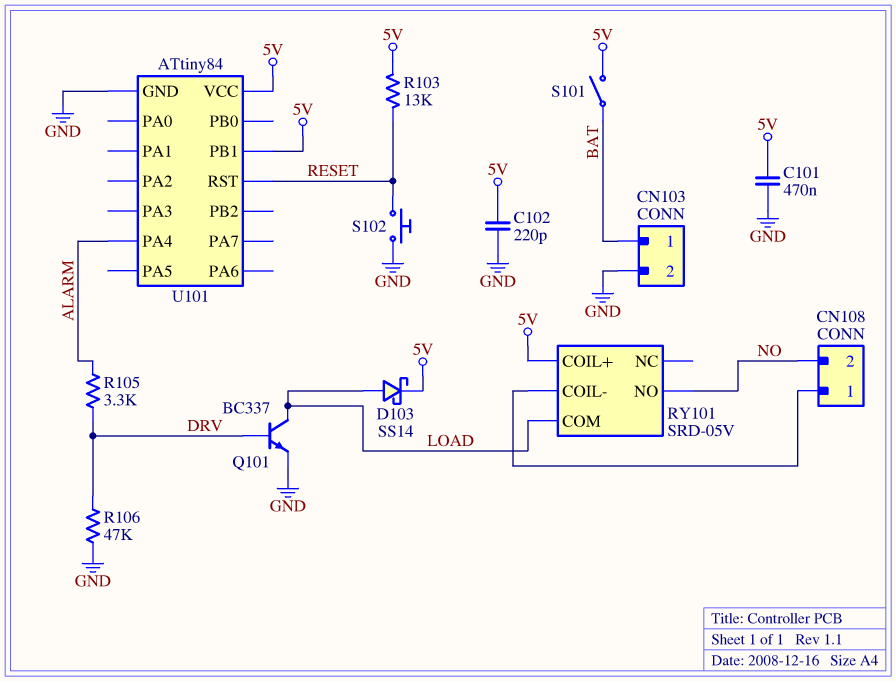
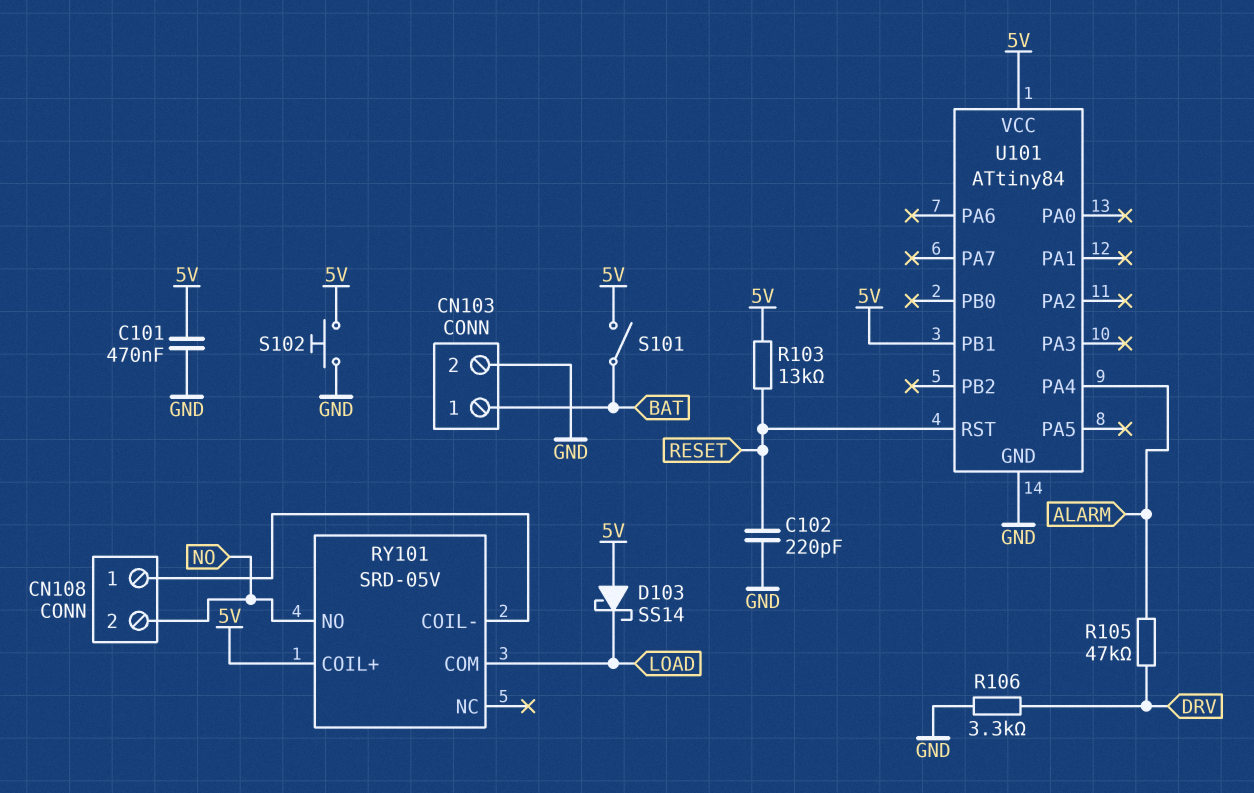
C102: 220pF (5V, GND) -> 220pF (GND, RESET)
D103: schottky SS14 (A LOAD, K 5V) -> schottky SS14 (A 5V, K LOAD)
Q101: NPN BC337 (B DRV, C LOAD, E GND) -> none
R105: 3.3k (ALARM, DRV) -> 47k (ALARM, DRV)
R106: 47k (DRV, GND) -> 3.3k (DRV, GND)
S102: button (GND, RESET) -> button (5V, GND)

